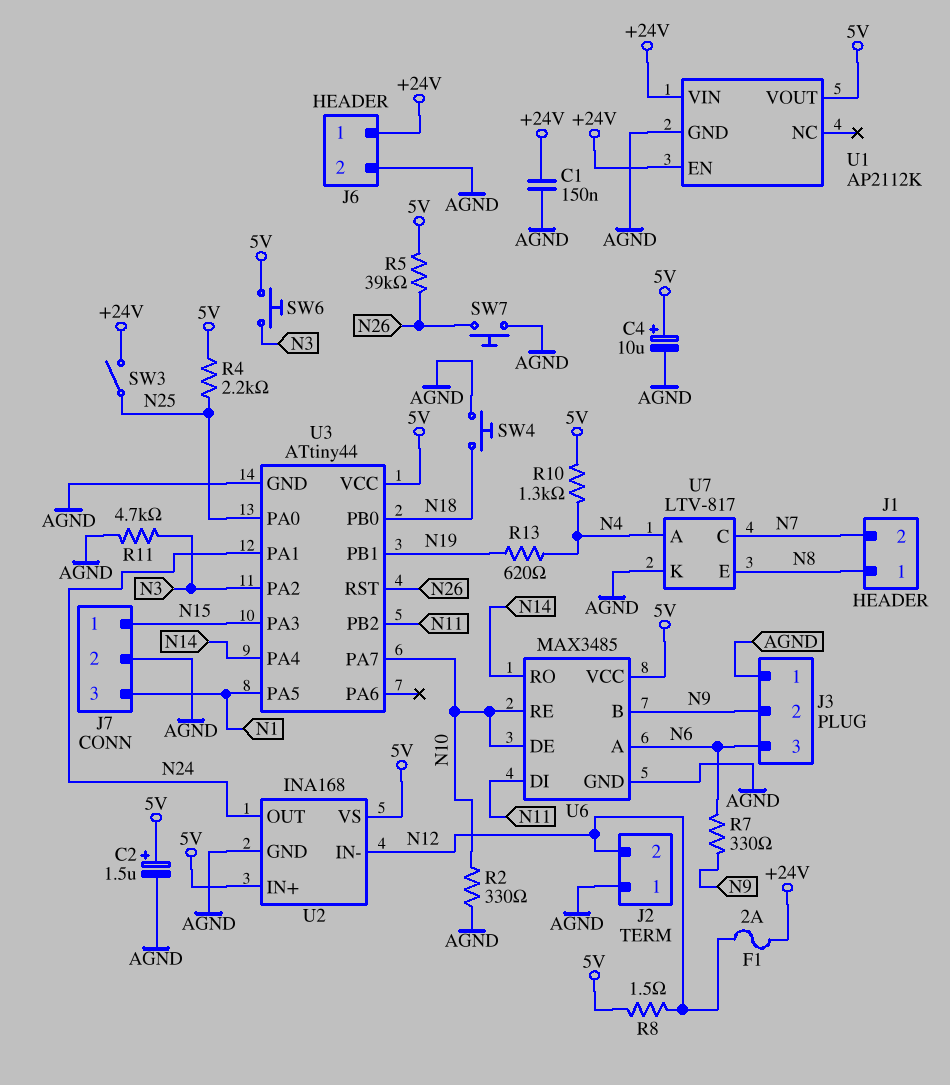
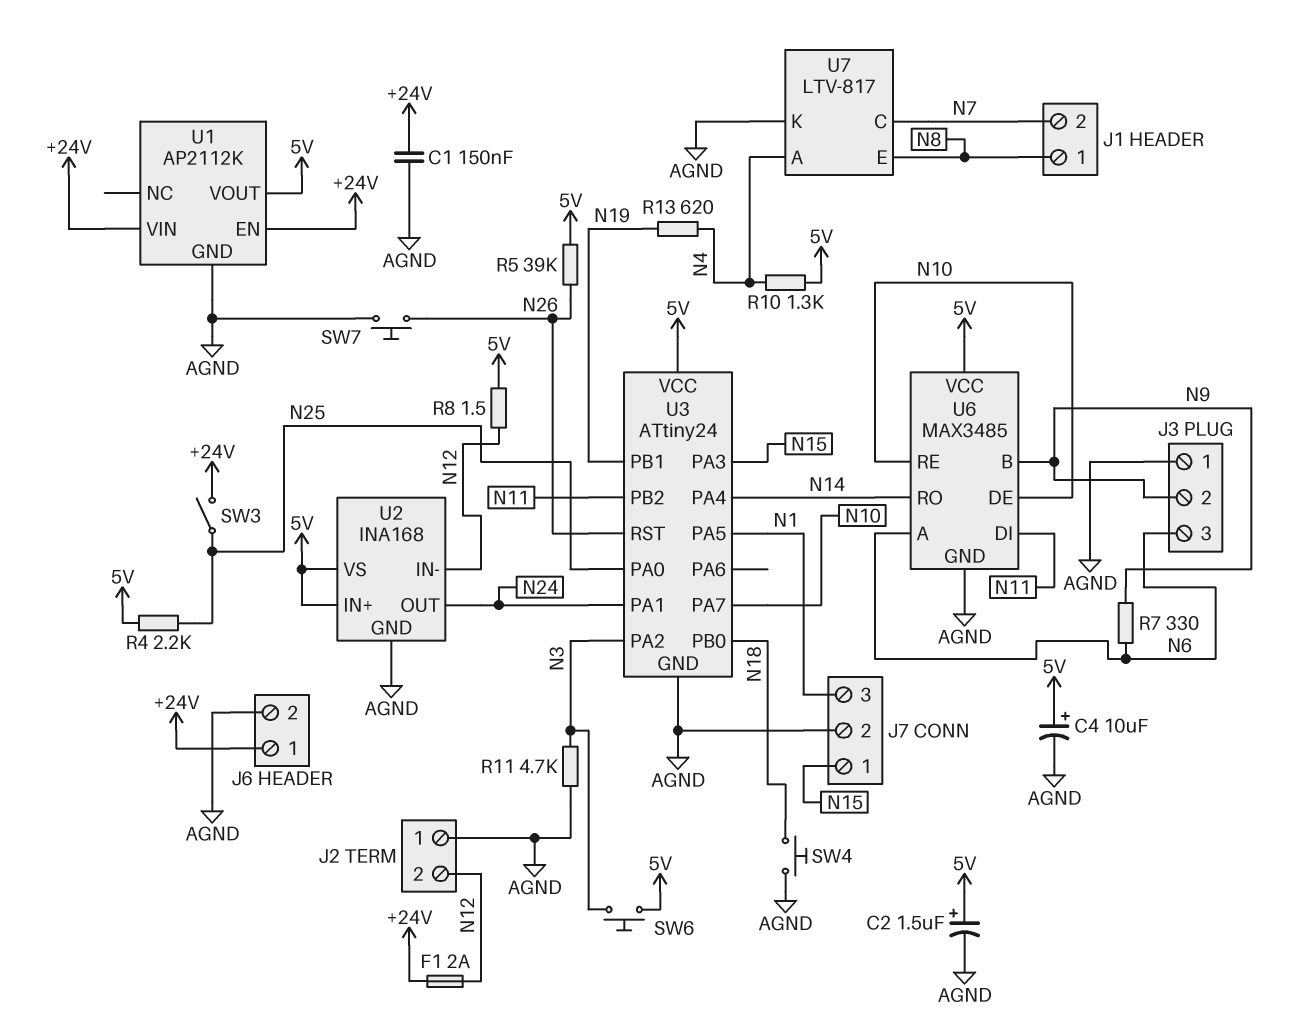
R2: 330 (AGND, N10) -> none
U3: ATtiny44 -> ATtiny24

